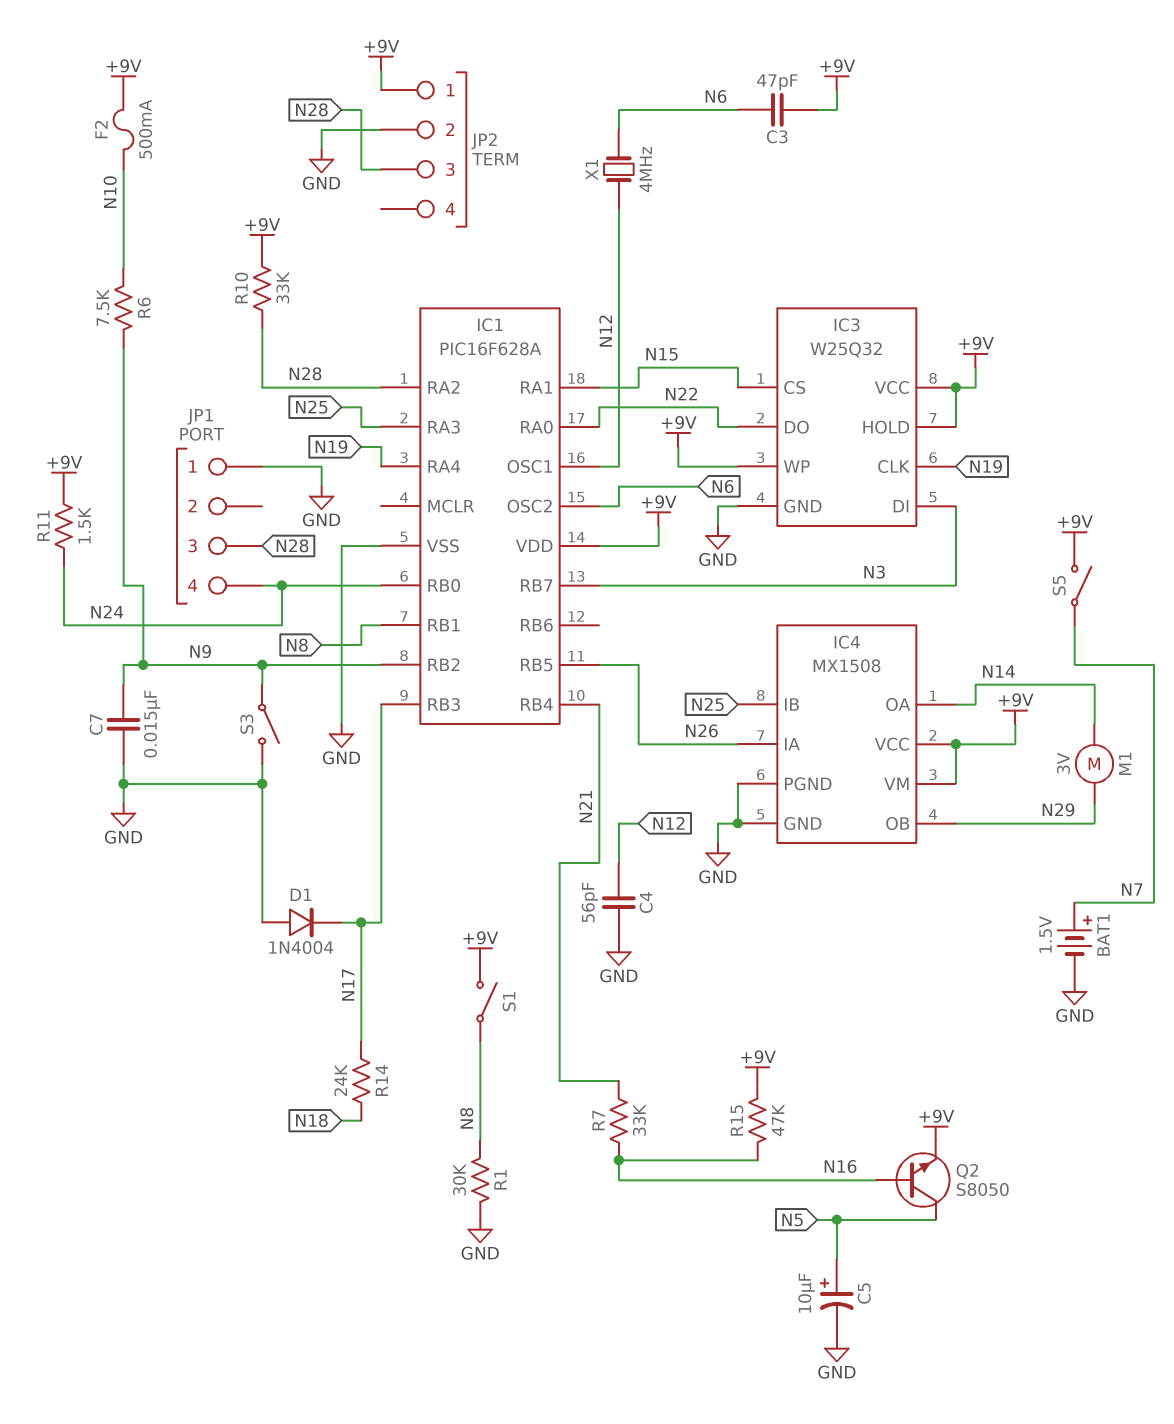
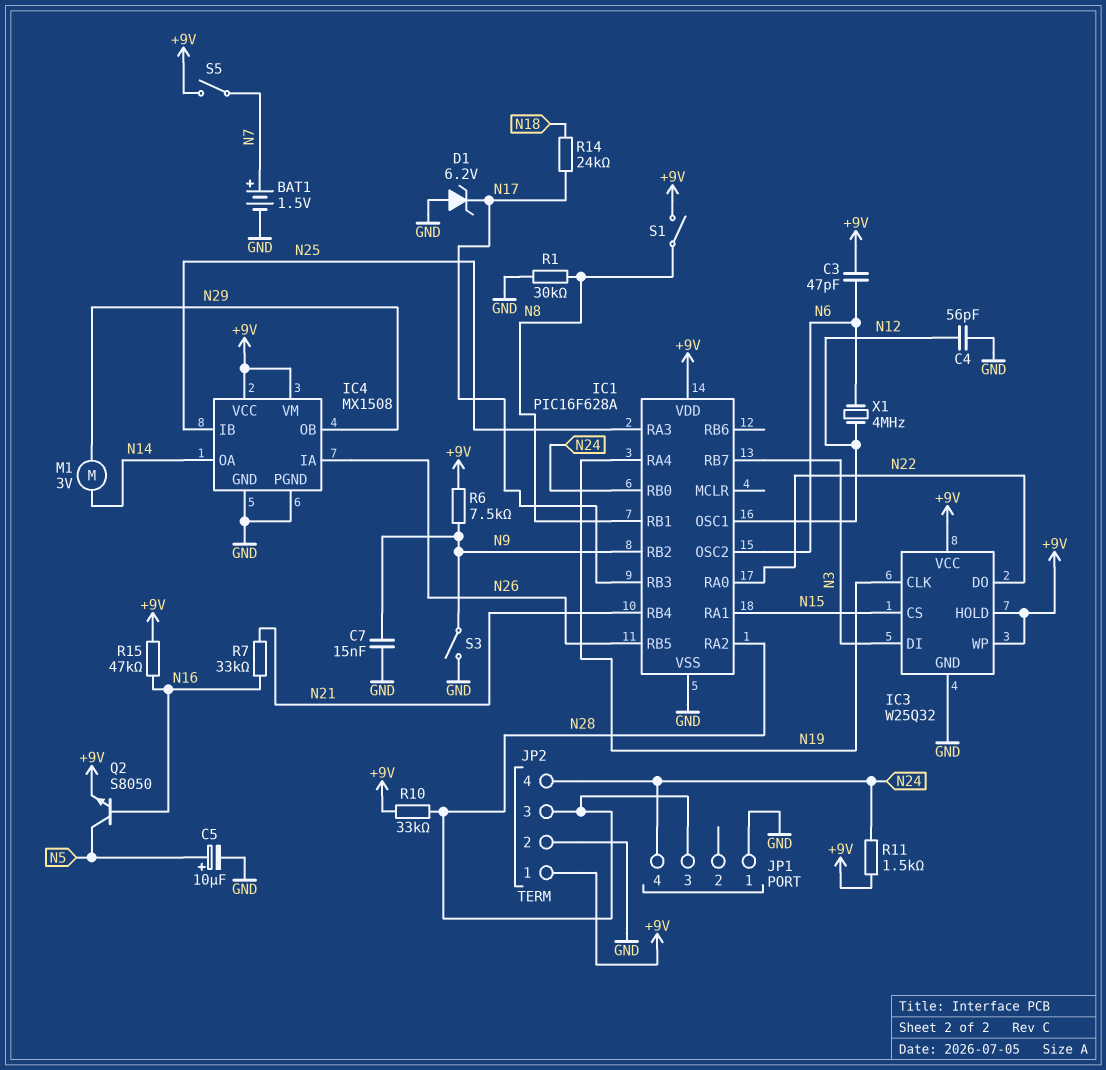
D1: diode 1N4004 (A GND, K N17) -> zener 6.2V (A GND, K N17)
F2: 500mA (+9V, N10) -> none
JP2 pin 4: none -> N24
R6: 7.5k (N9, N10) -> 7.5k (+9V, N9)

